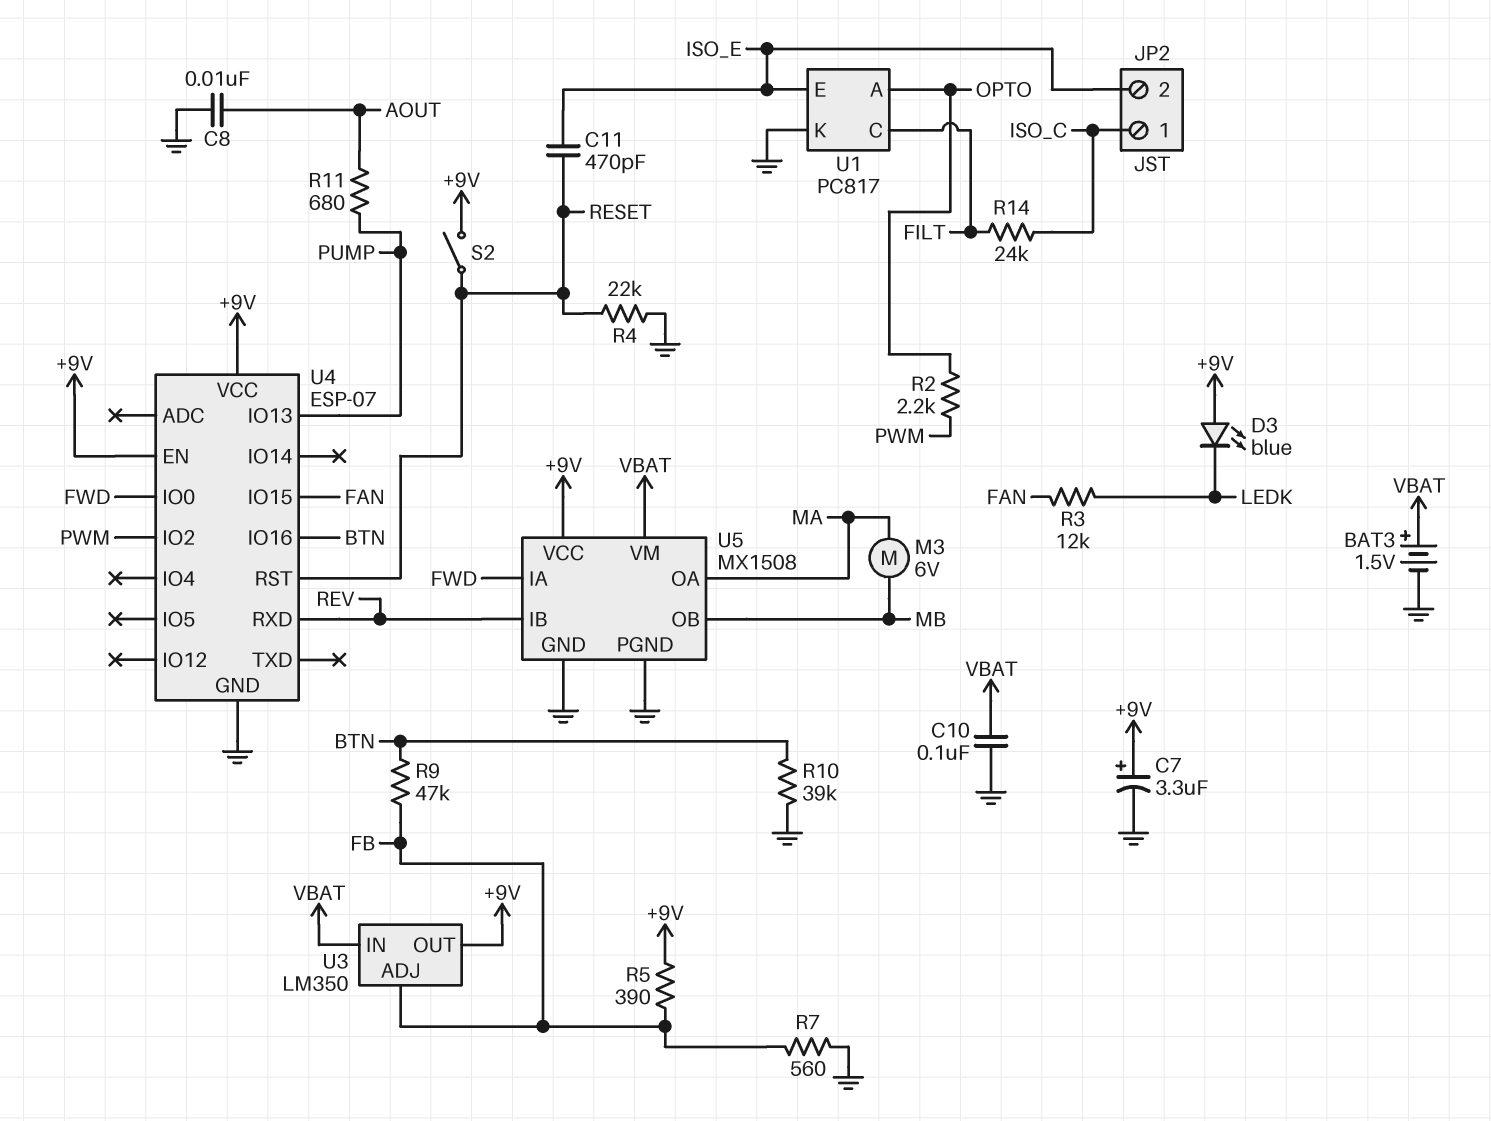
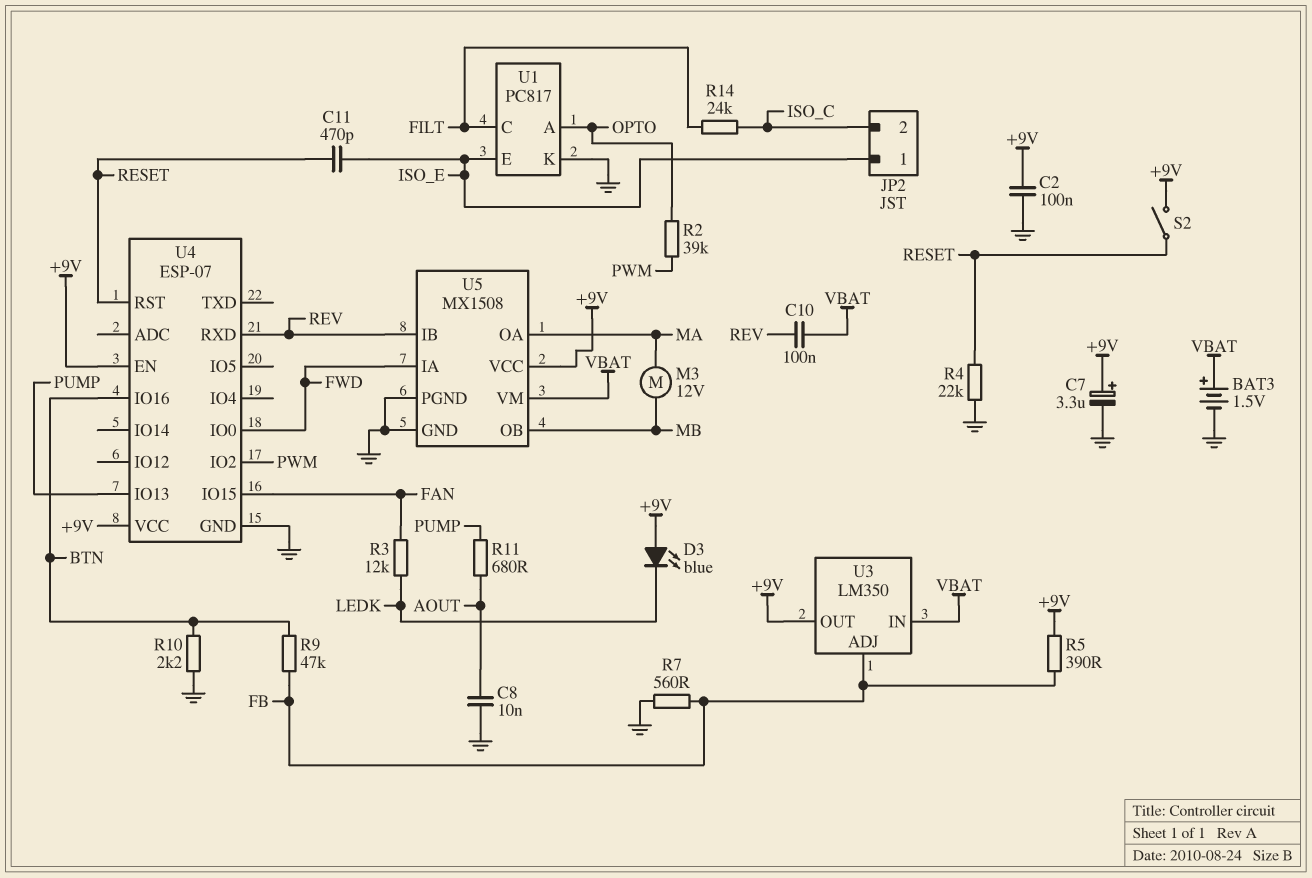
C2: none -> 100nF (+9V, GND)
C10: 100nF (GND, VBAT) -> 100nF (REV, VBAT)
JP2 pin 1: ISO_C -> ISO_E
JP2 pin 2: ISO_E -> ISO_C
M3: motor 6V (MA, MB) -> motor 12V (MA, MB)
R2: 2.2k (OPTO, PWM) -> 39k (OPTO, PWM)
R10: 39k (BTN, GND) -> 2.2k (BTN, GND)

